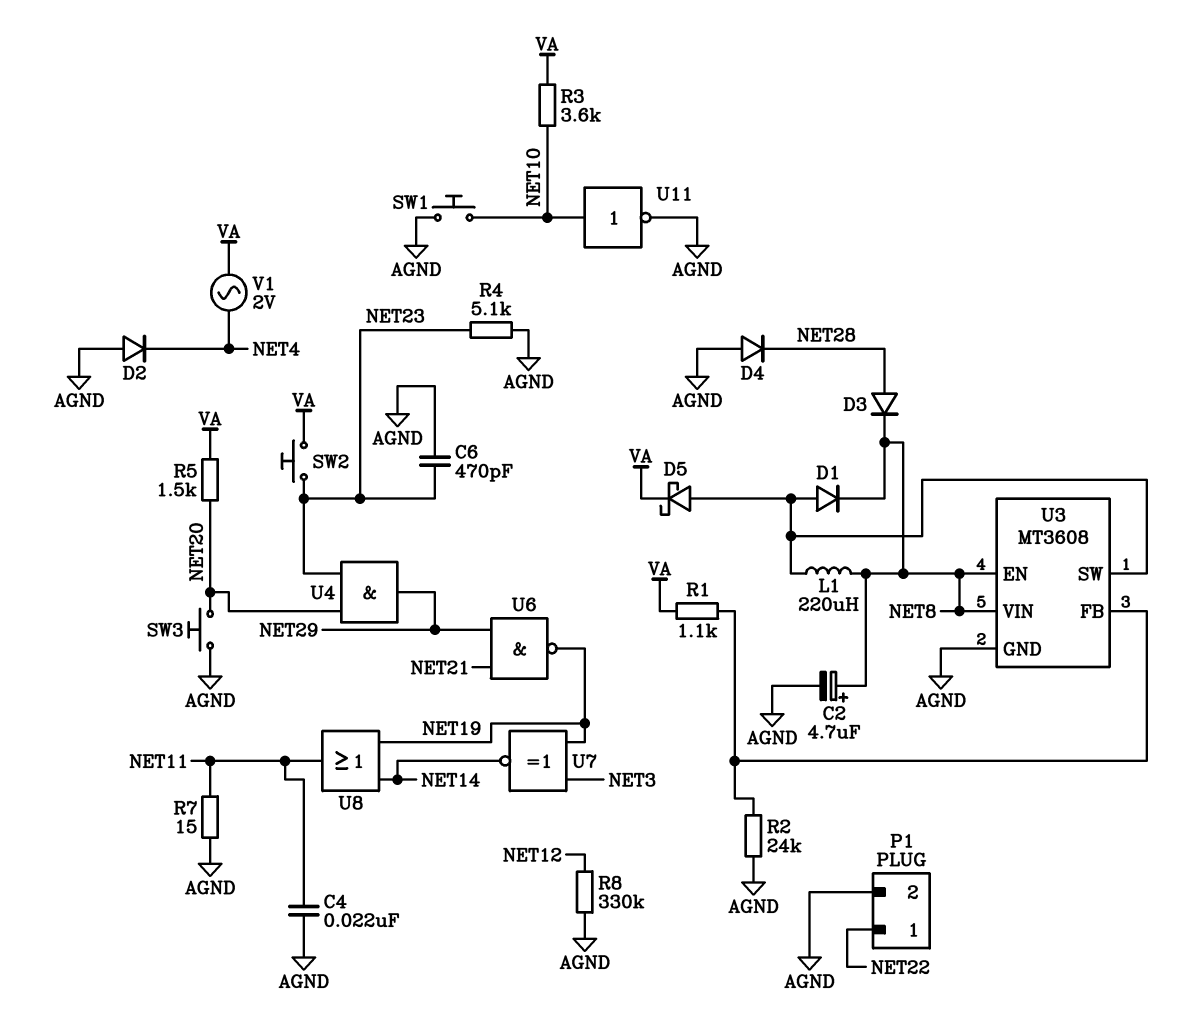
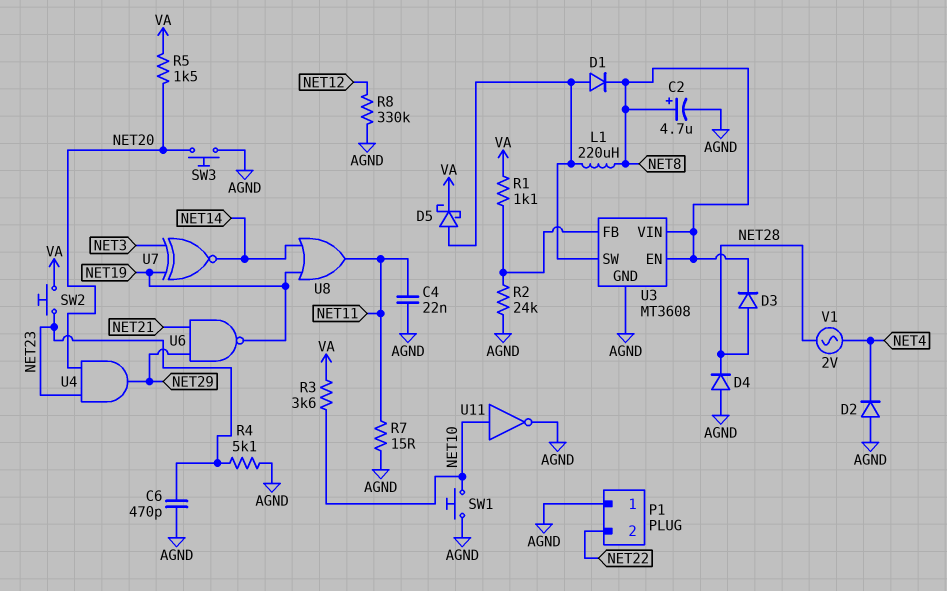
P1 pin 1: NET22 -> AGND
P1 pin 2: AGND -> NET22
V1: AC 2V (NET4, VA) -> AC 2V (NET4, NET28)

